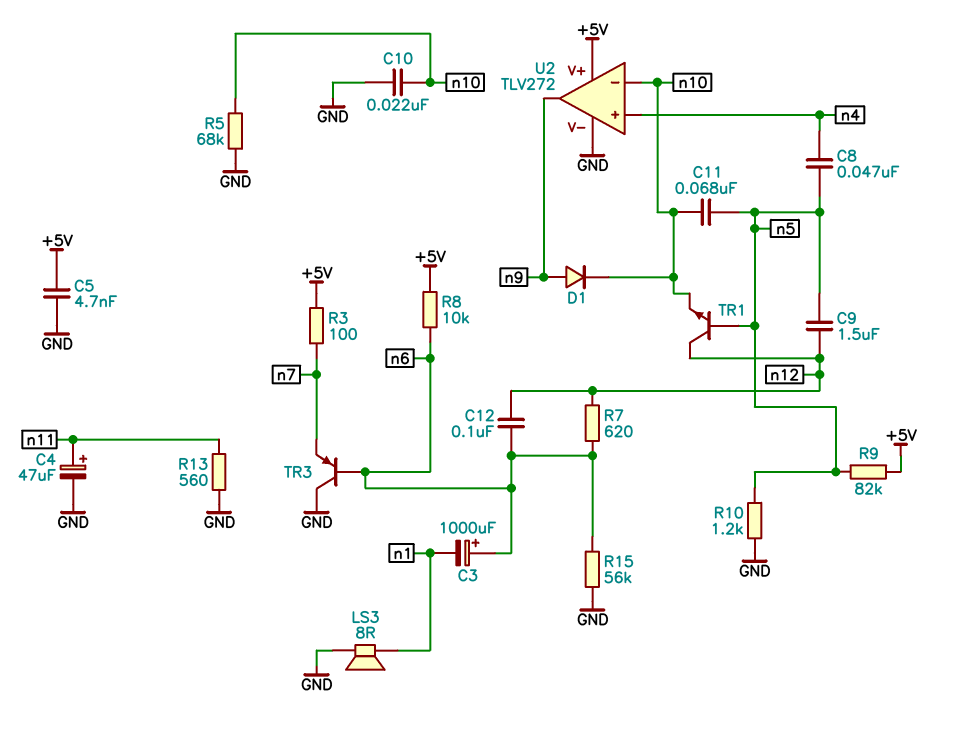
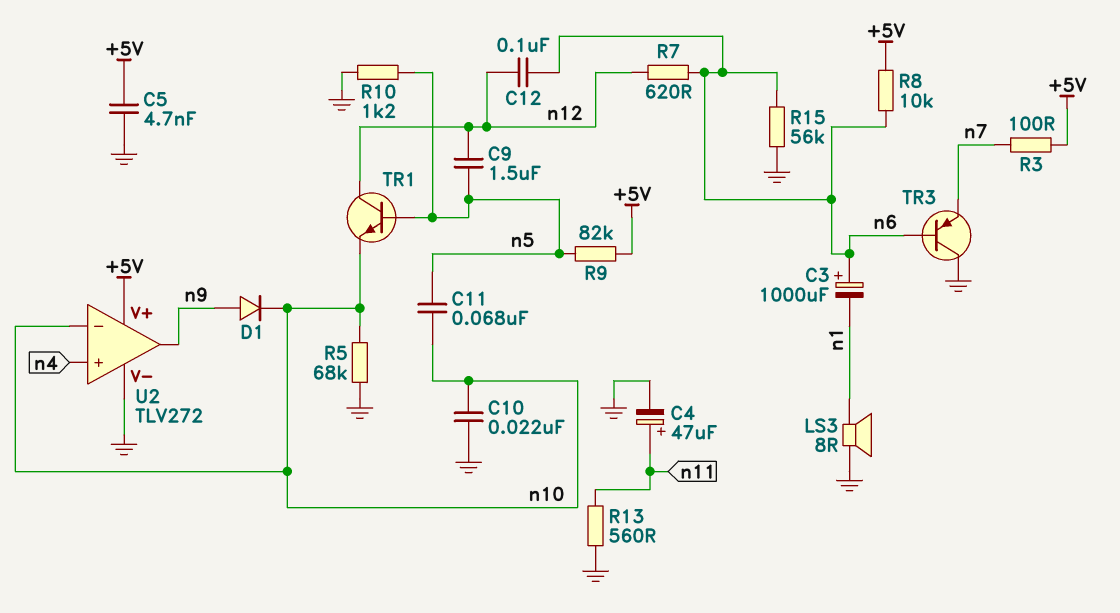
C8: 47nF (n4, n5) -> none

